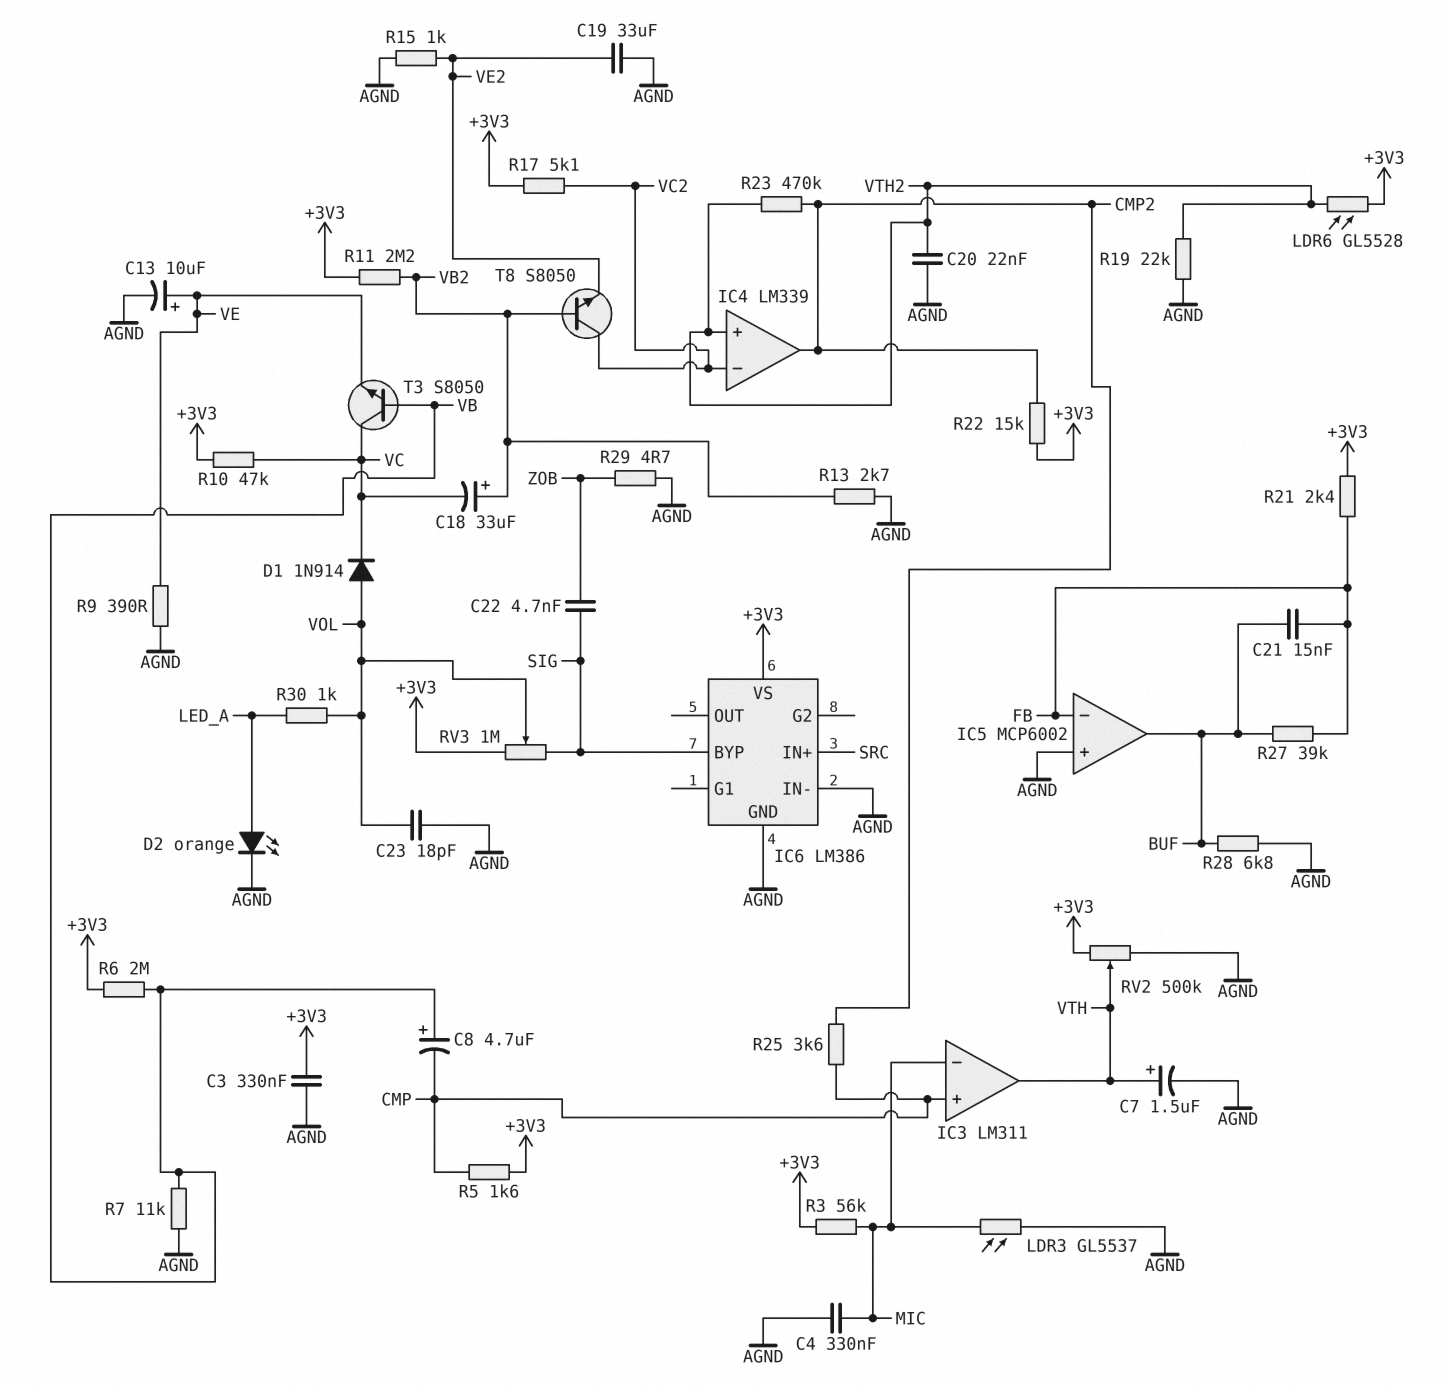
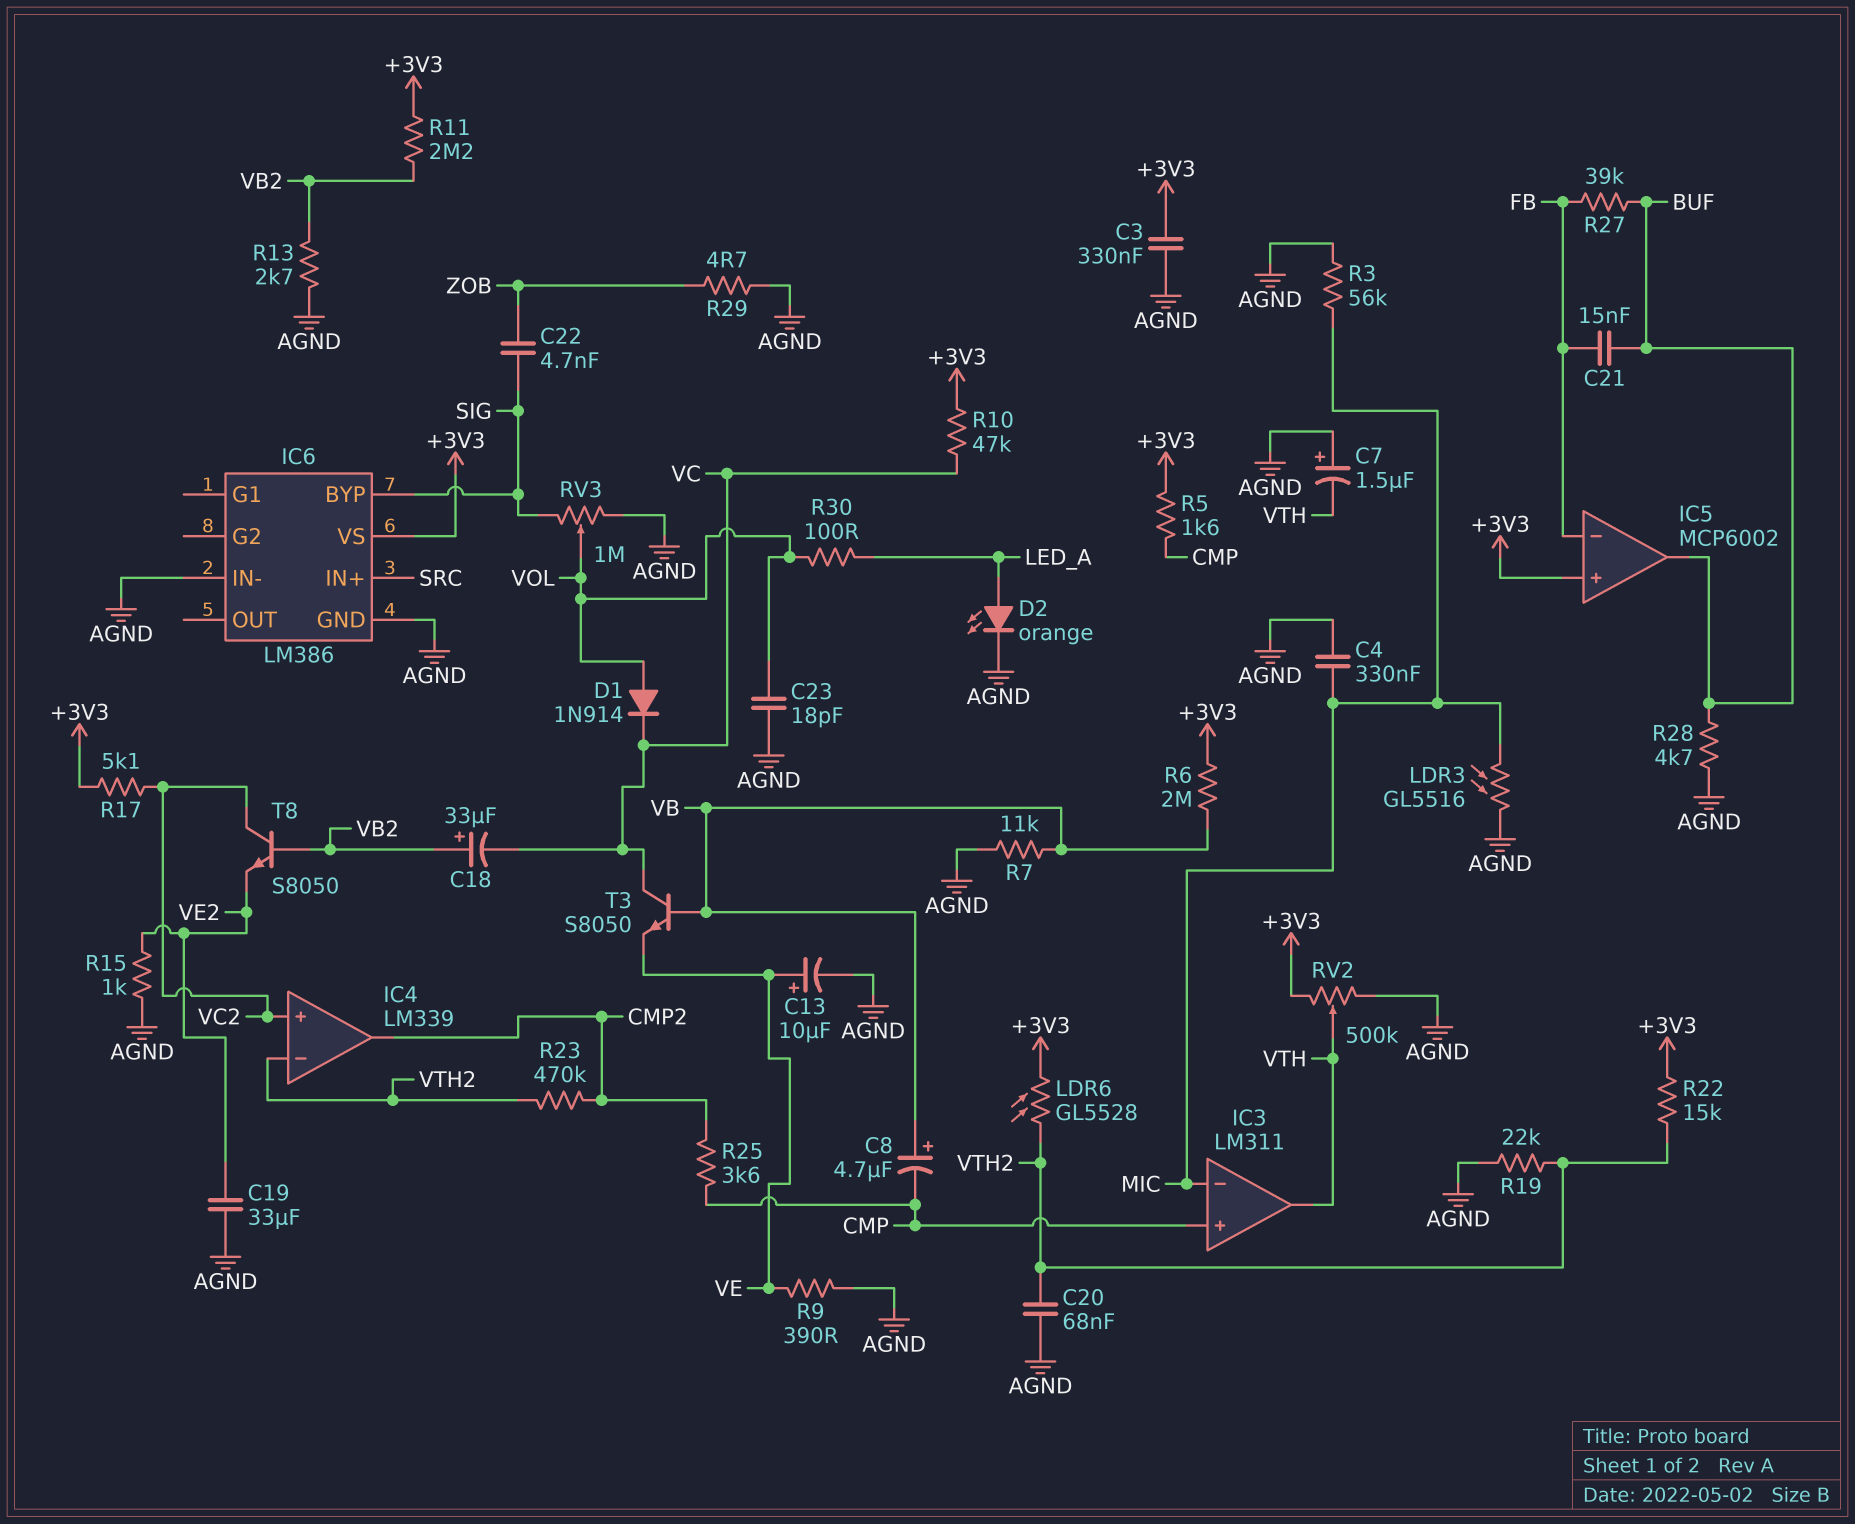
C7: 1.5uF (plus VTH, minus AGND) -> 1.5uF (plus AGND, minus VTH)
C20: 22nF (AGND, VTH2) -> 68nF (AGND, VTH2)
IC4 pin in+: VTH2 -> VC2
IC4 pin in-: VC2 -> VTH2
IC5 pin in+: AGND -> +3V3
LDR3: GL5537 (AGND, MIC) -> GL5516 (AGND, MIC)
R3: 56k (+3V3, MIC) -> 56k (AGND, MIC)
R21: 2.4k (+3V3, FB) -> none
R22: 15k (+3V3, CMP2) -> 15k (+3V3, VTH2)
R28: 6.8k (AGND, BUF) -> 4.7k (AGND, BUF)
R30: 1k (LED_A, VOL) -> 100 (LED_A, VOL)
RV3: 1M (+3V3, SIG, wiper VOL) -> 1M (AGND, SIG, wiper VOL)

